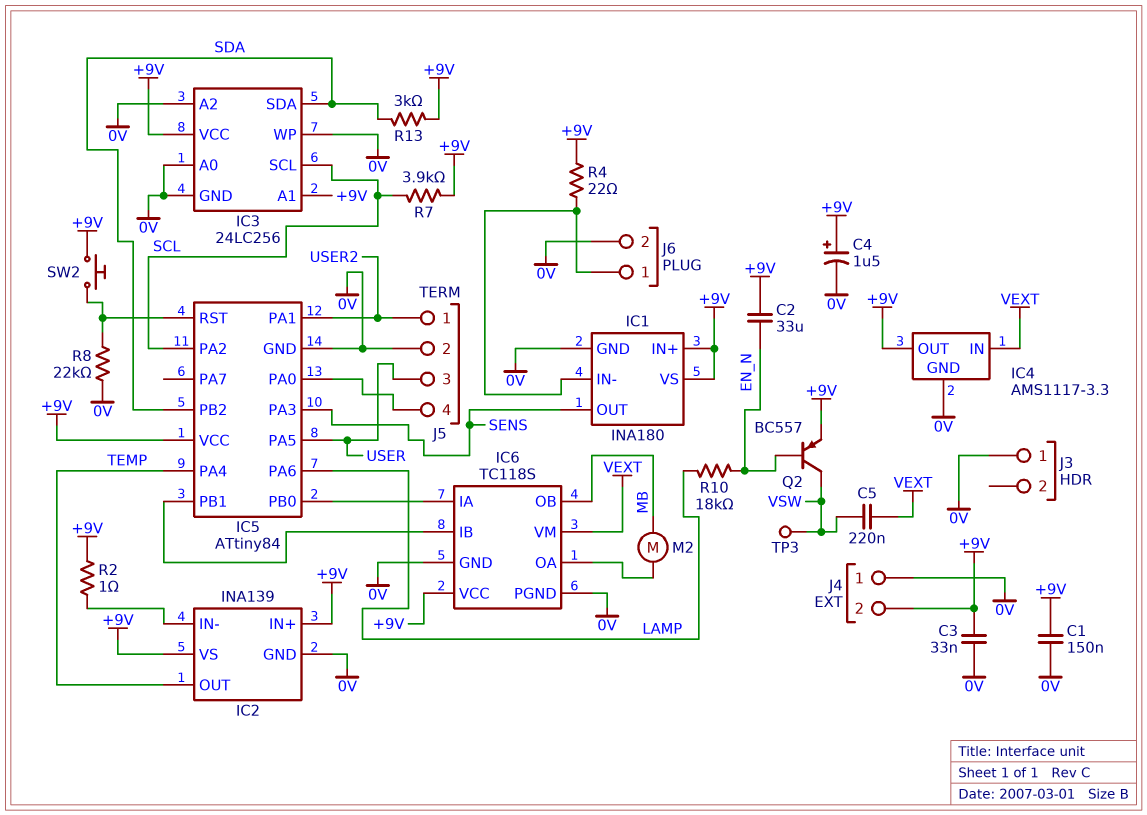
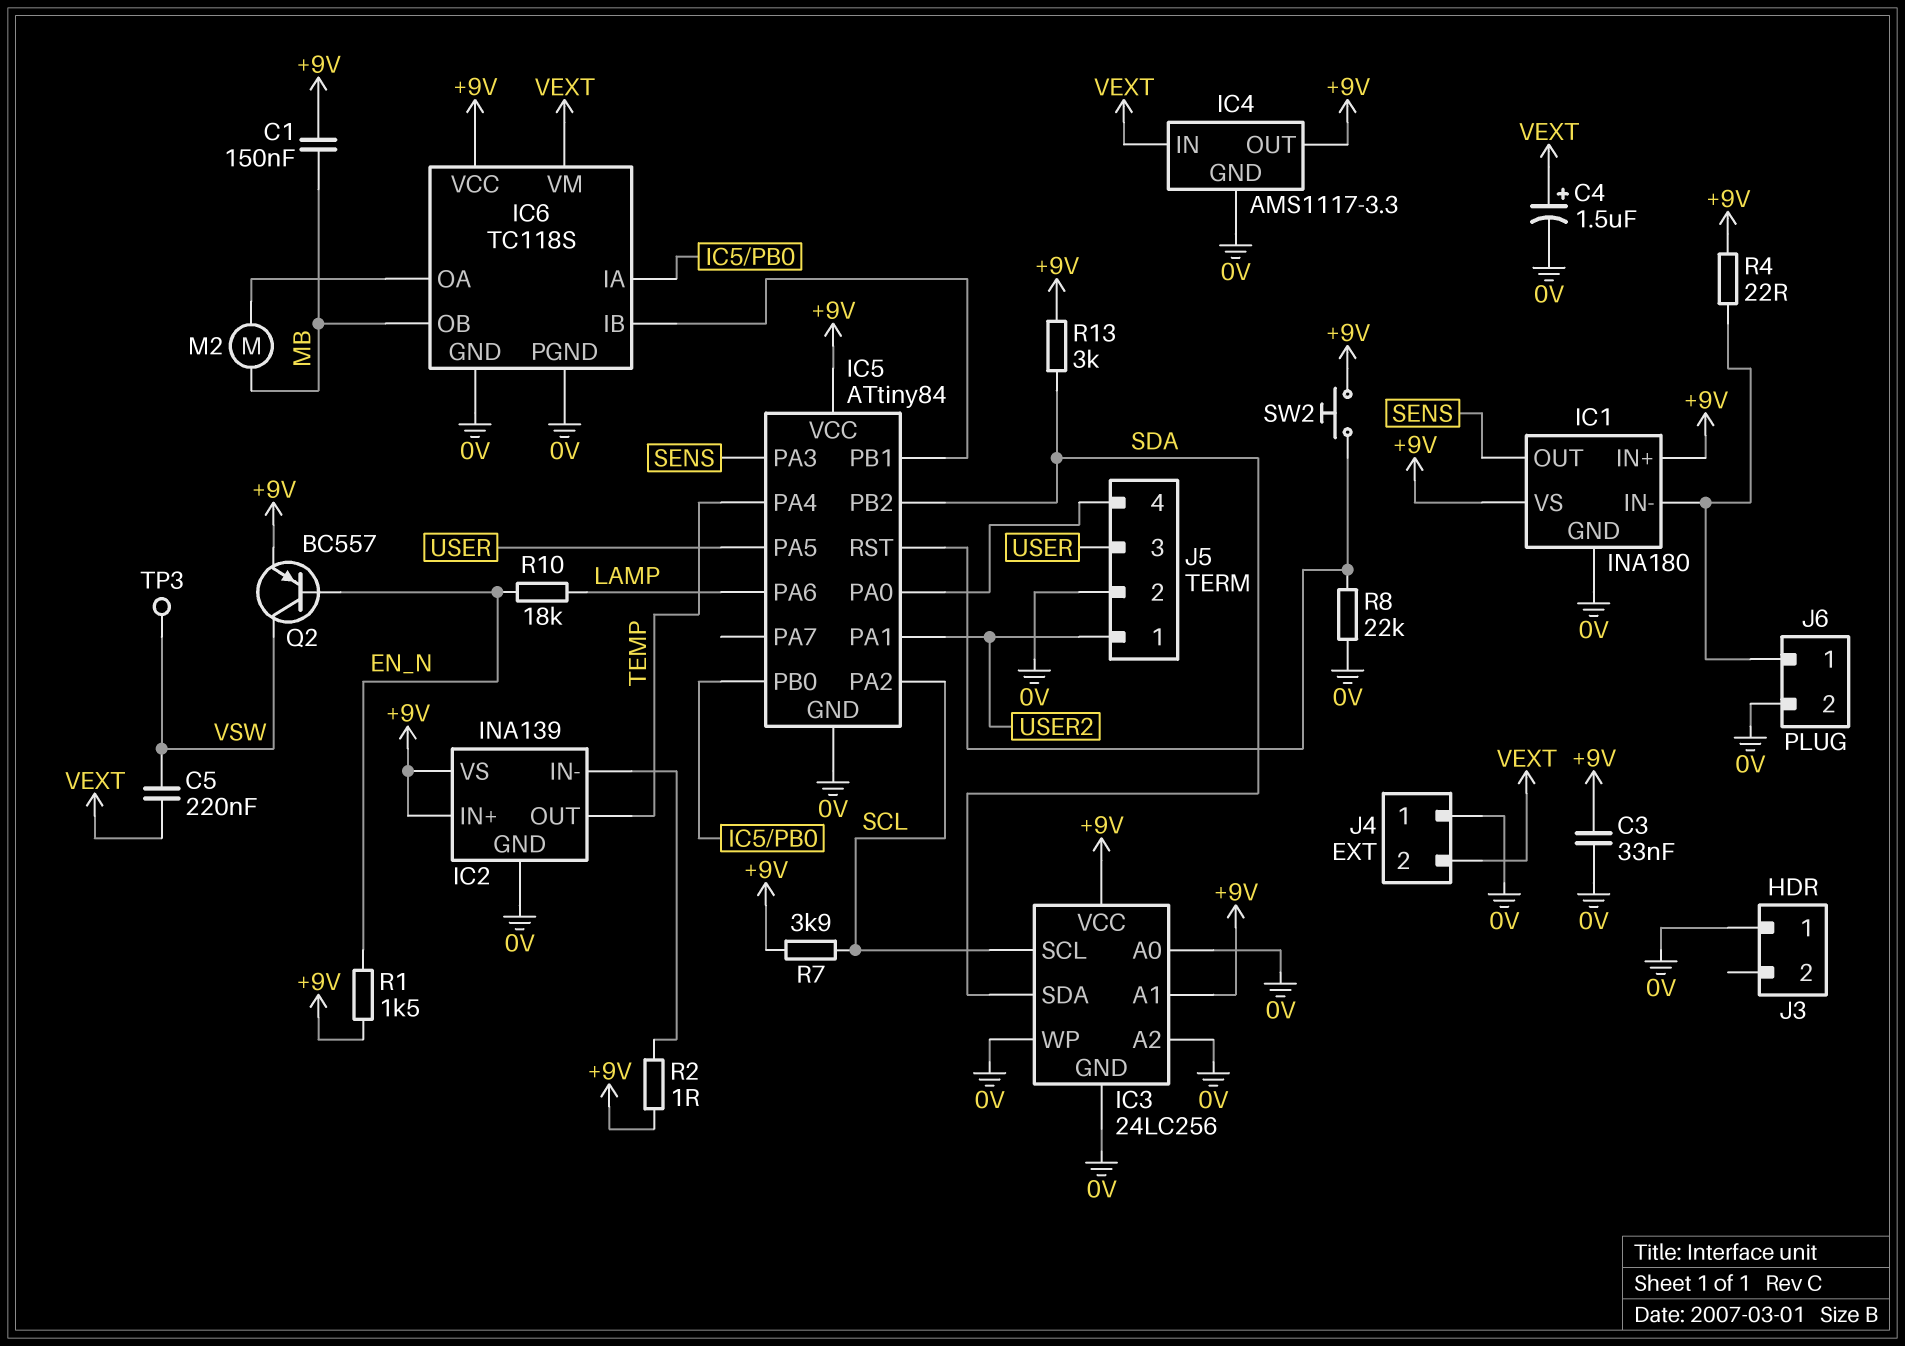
C1: 150nF (+9V, 0V) -> 150nF (+9V, MB)
C2: 33uF (+9V, EN_N) -> none
C4: 1.5uF (plus +9V, minus 0V) -> 1.5uF (plus VEXT, minus 0V)
J4 pin 2: +9V -> VEXT
R1: none -> 1.5k (+9V, EN_N)

